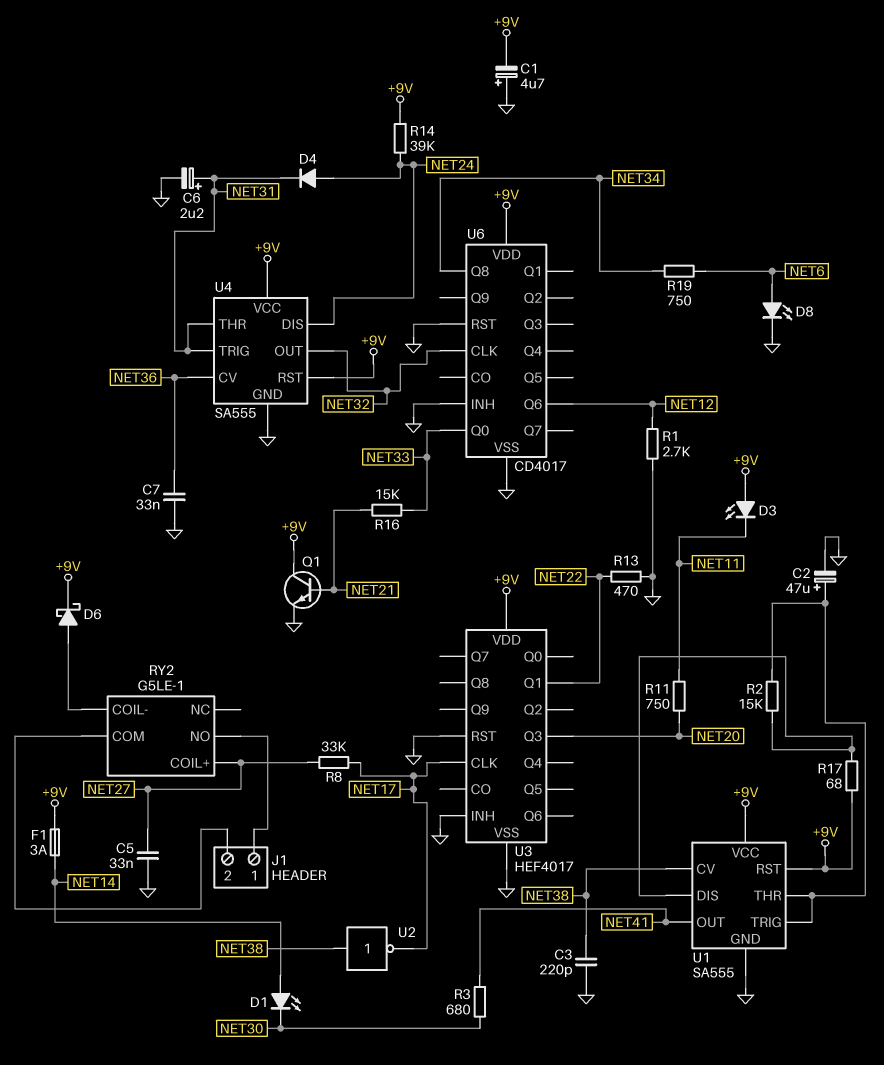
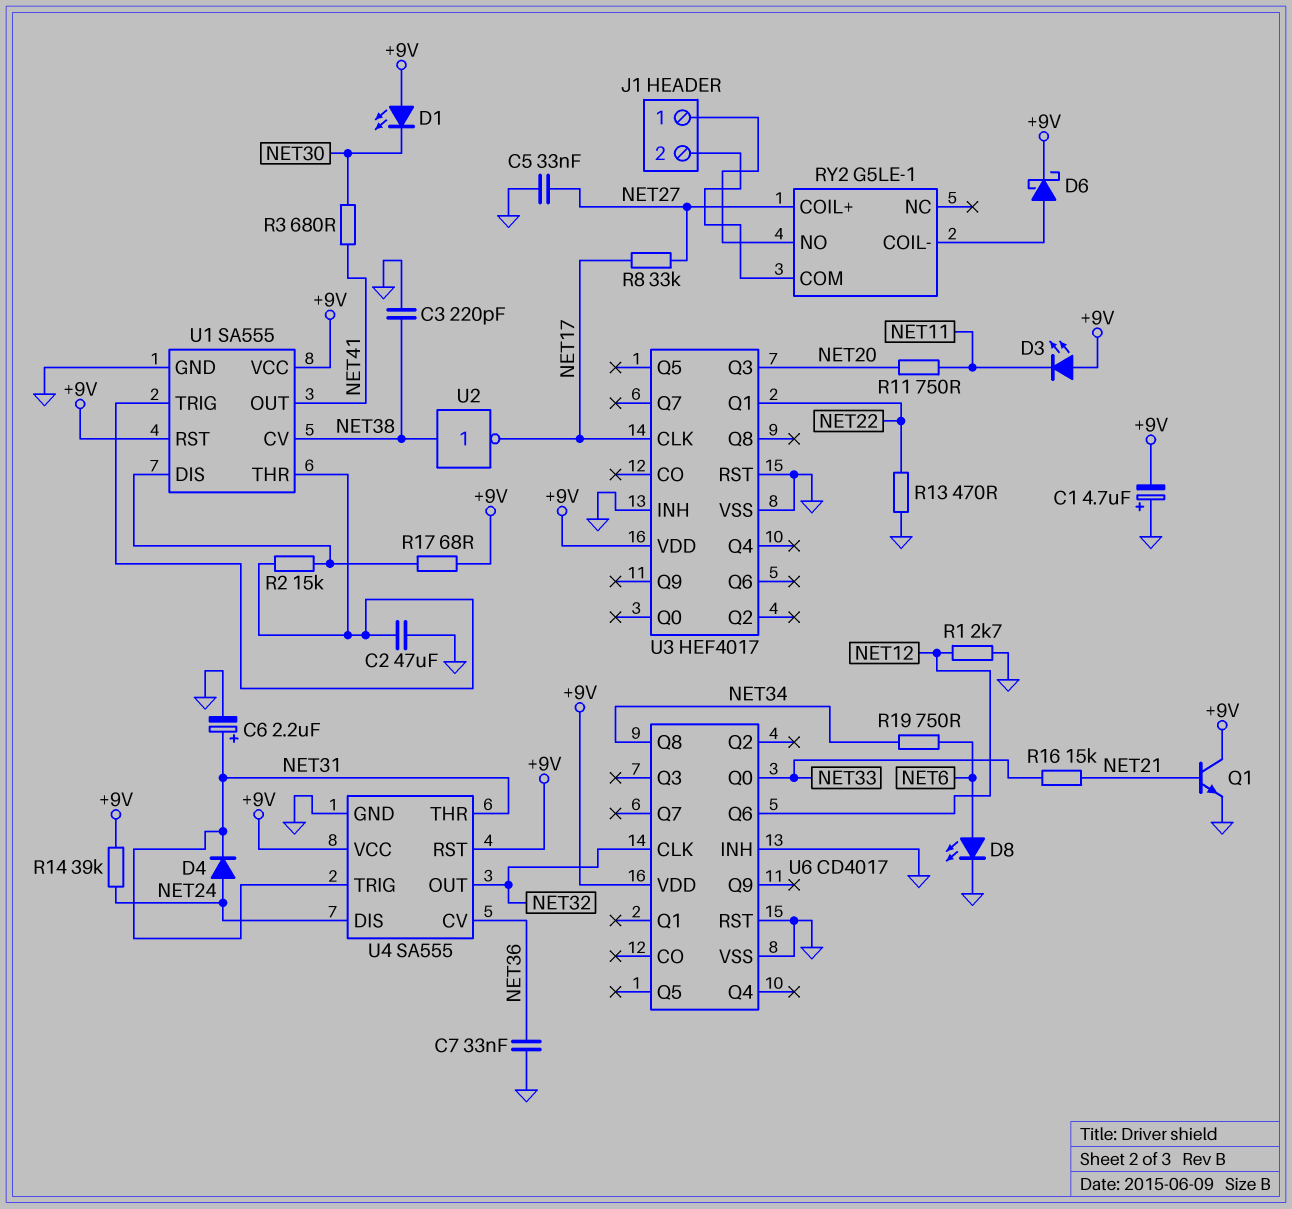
C2: 47uF (plus U1/THR, minus GND) -> 47uF (GND, U1/THR)
D1: LED (A NET14, K NET30) -> LED (A +9V, K NET30)
F1: 3A (+9V, NET14) -> none

